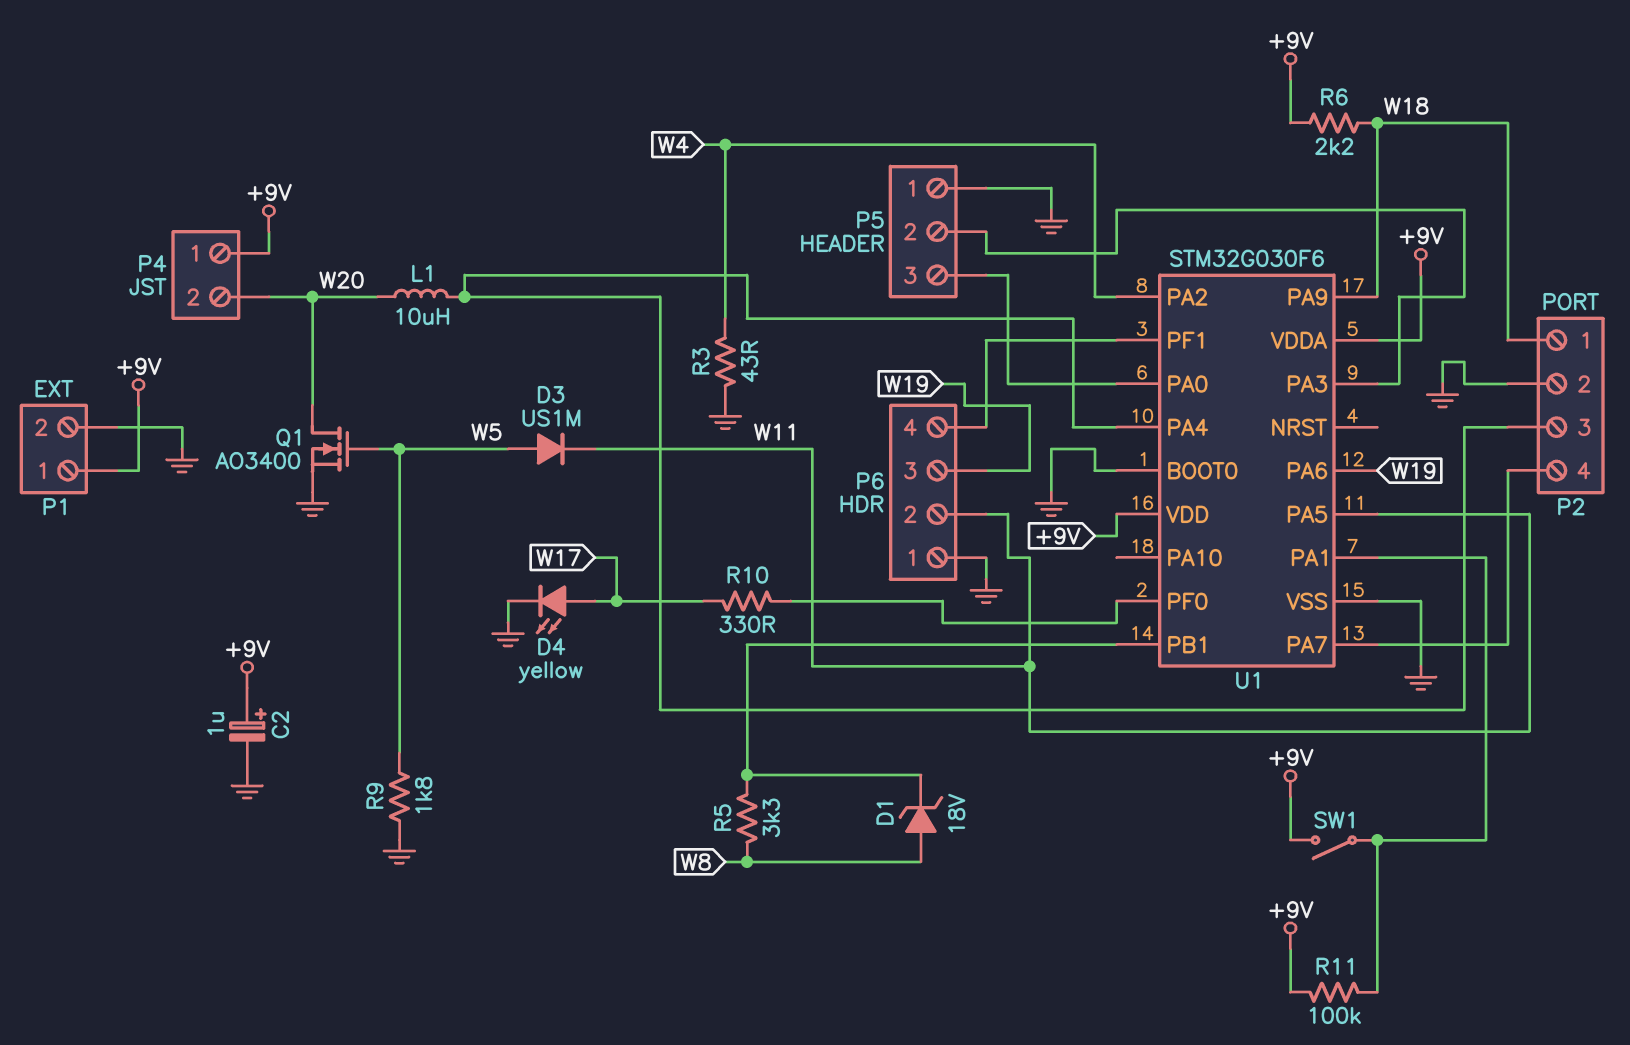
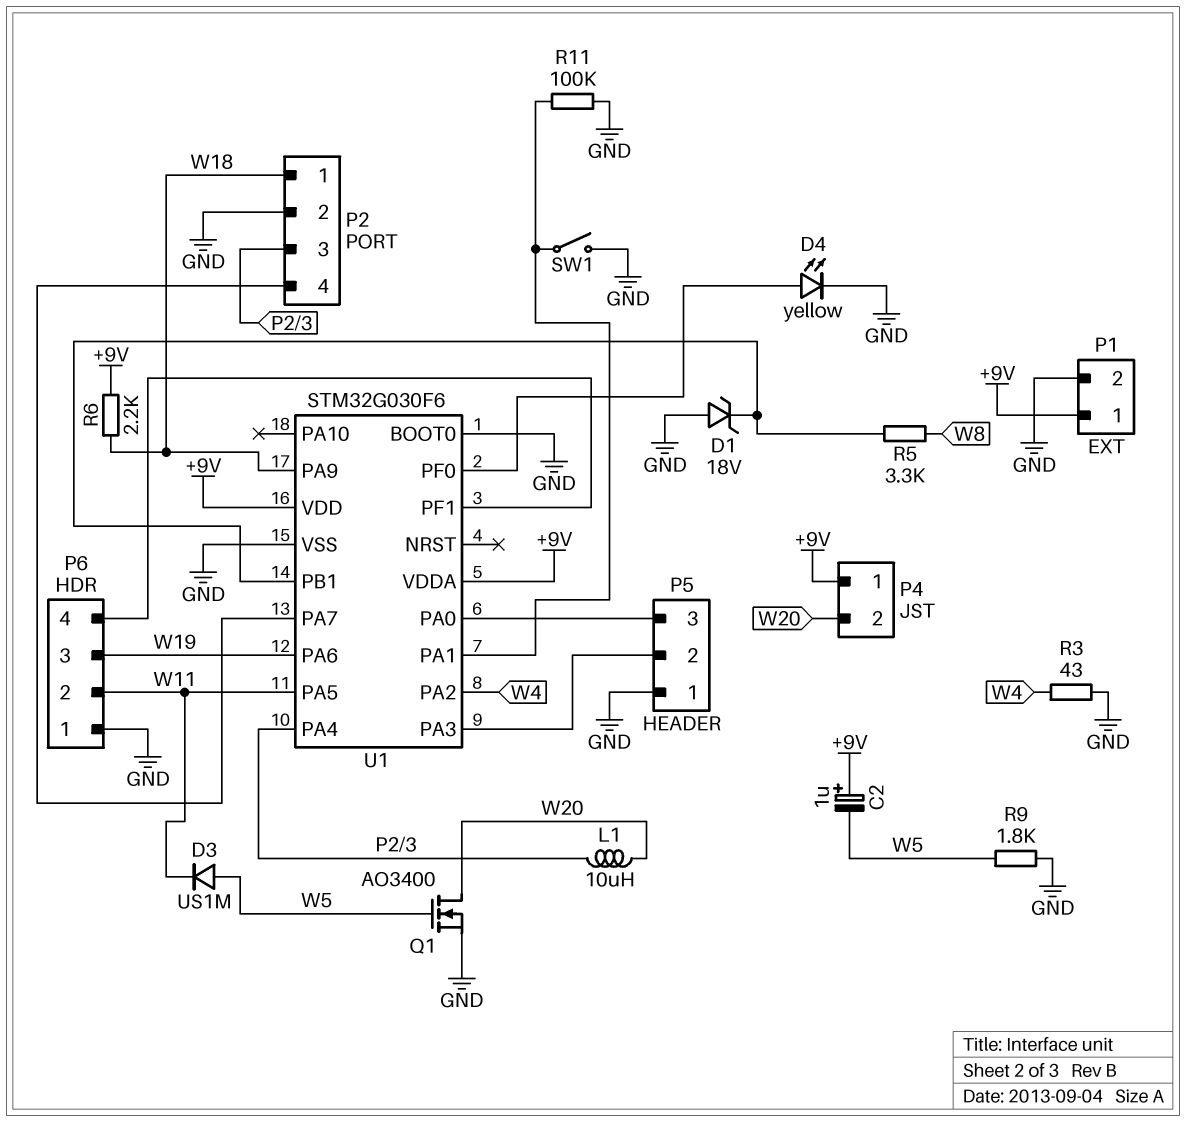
C2: 1uF (plus +9V, minus GND) -> 1uF (plus +9V, minus W5)
D1: zener 18V (A W8, K U1/PB1) -> zener 18V (A GND, K U1/PB1)
D4: LED yellow (A W17, K GND) -> LED yellow (A U1/PF0, K GND)
R10: 330 (U1/PF0, W17) -> none
R11: 100k (+9V, U1/PA1) -> 100k (GND, U1/PA1)
SW1: switch (+9V, U1/PA1) -> switch (GND, U1/PA1)

